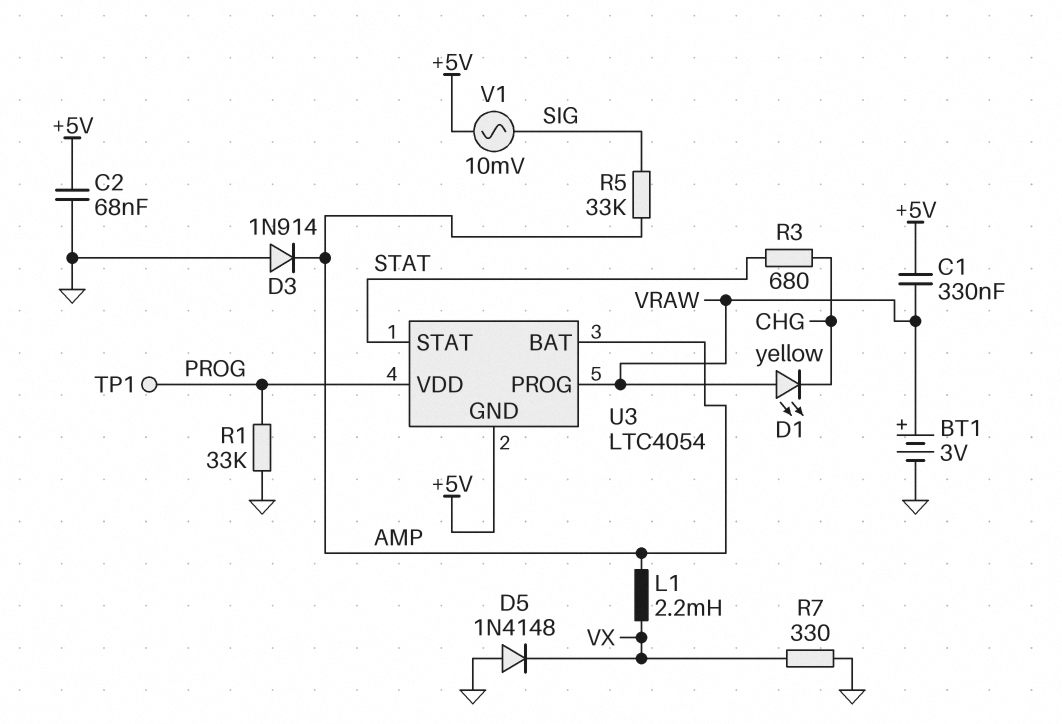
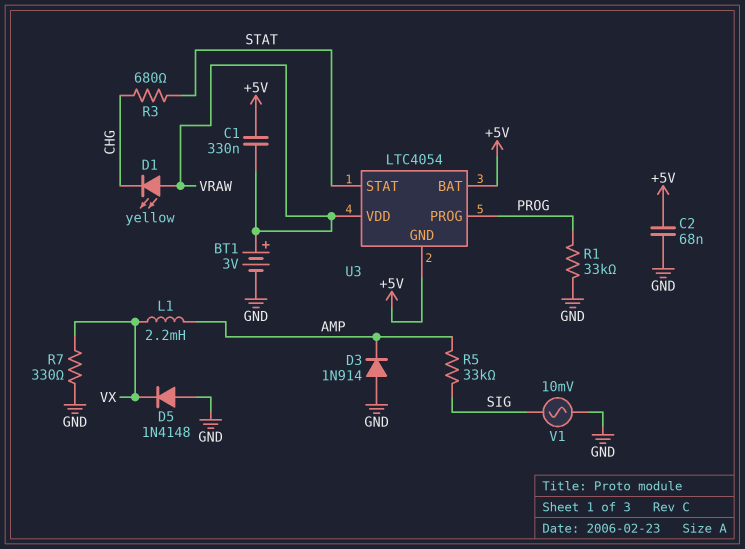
TP1: test point (PROG) -> none
U3 pin BAT: AMP -> +5V
U3 pin PROG: VRAW -> PROG
U3 pin VDD: PROG -> VRAW
V1: AC 10mV (+5V, SIG) -> AC 10mV (GND, SIG)

